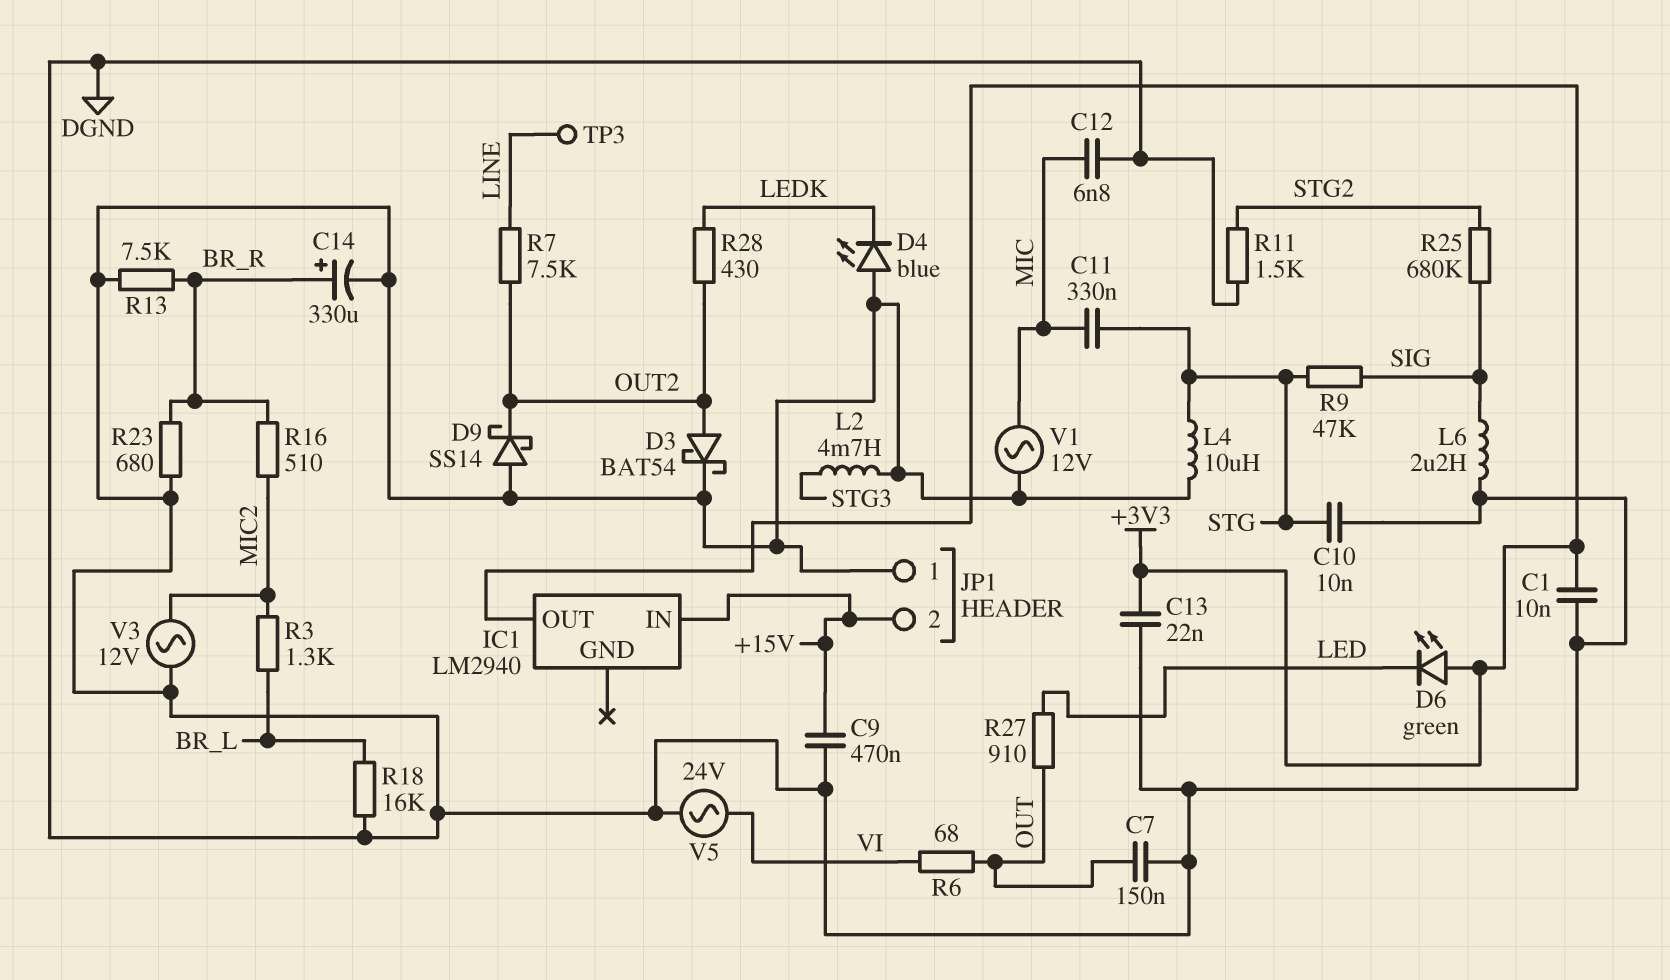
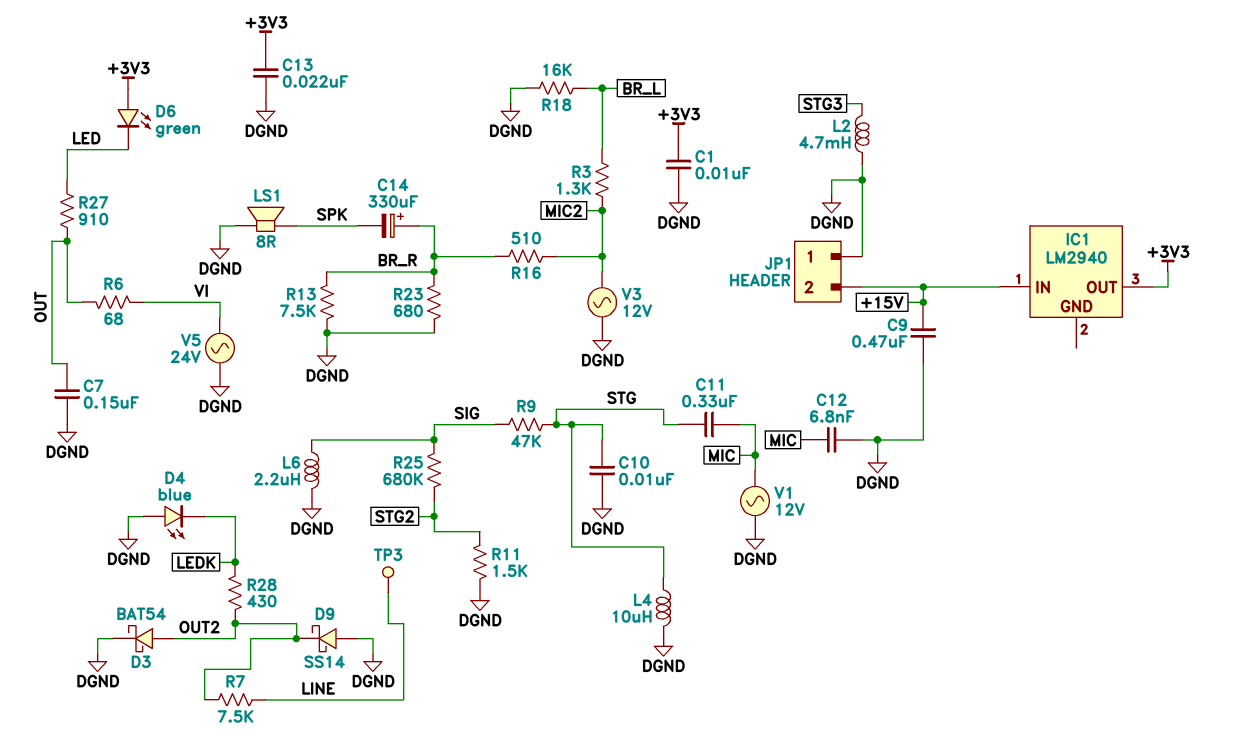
C14: 330uF (plus BR_R, minus DGND) -> 330uF (plus BR_R, minus SPK)
LS1: none -> speaker 8R (DGND, SPK)

